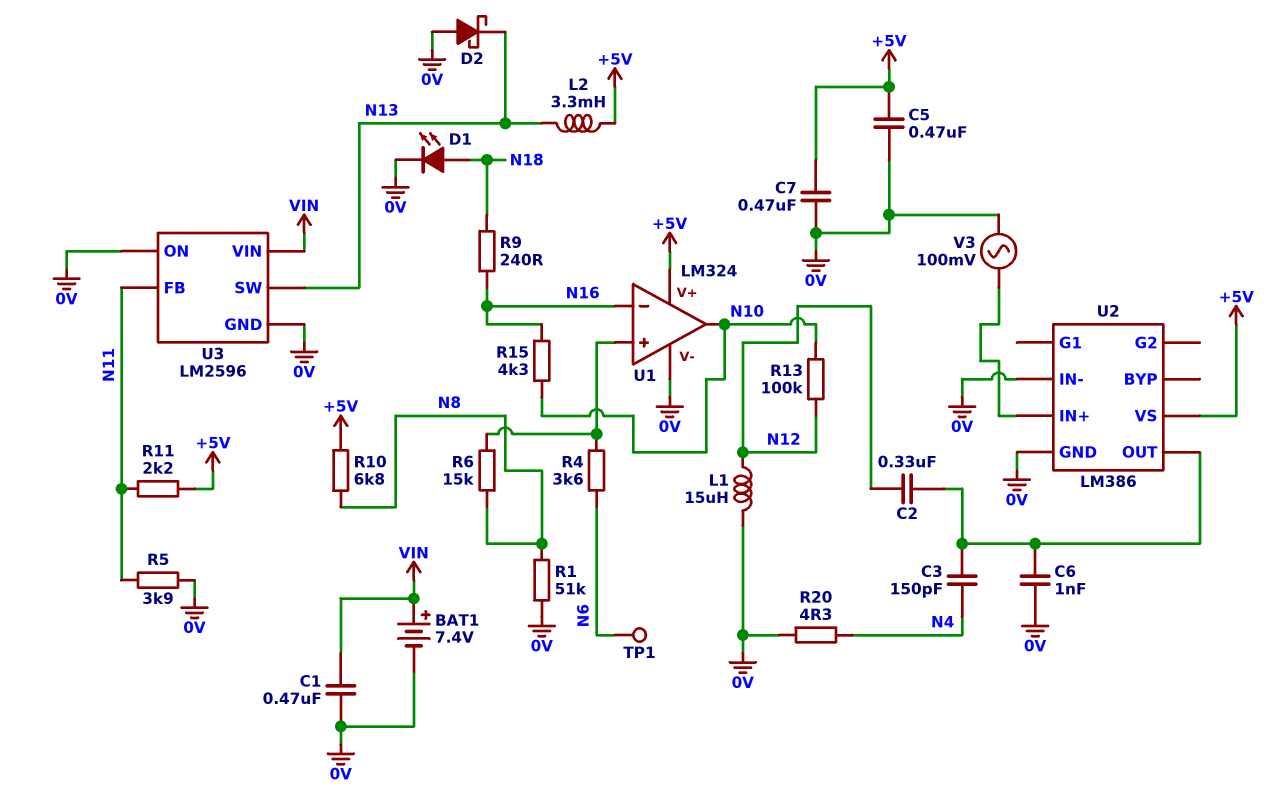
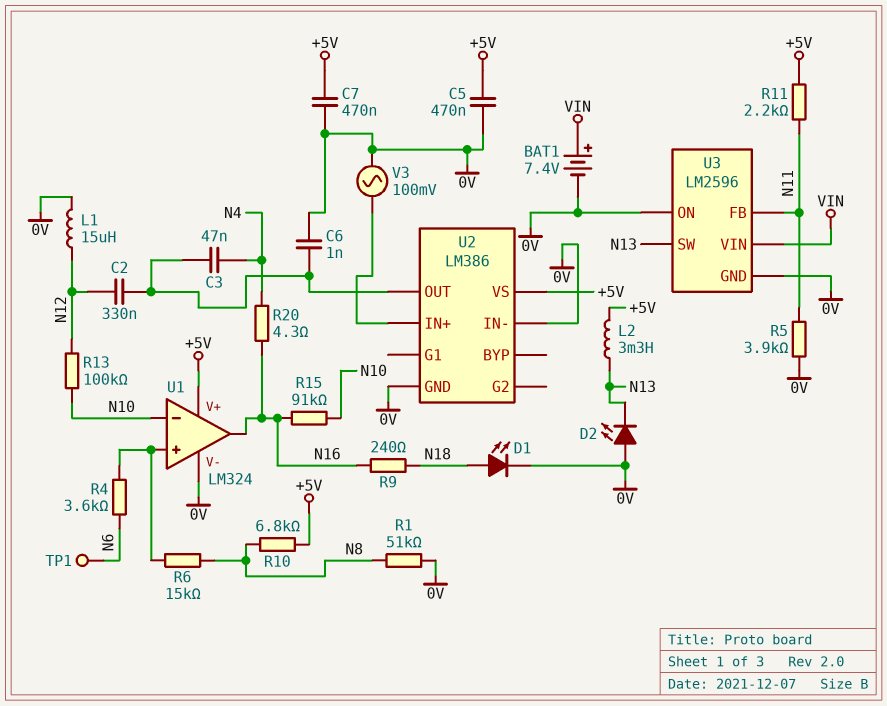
C1: 470nF (0V, VIN) -> none
C3: 150pF (N4, U2/OUT) -> 47nF (N4, U2/OUT)
D2: schottky (A 0V, K N13) -> LED (A 0V, K N13)
R15: 4.3k (N10, N16) -> 91k (N10, N16)
R20: 4.3 (0V, N4) -> 4.3 (N4, N16)
U1 pin in-: N16 -> N10
U1 pin out: N10 -> N16

